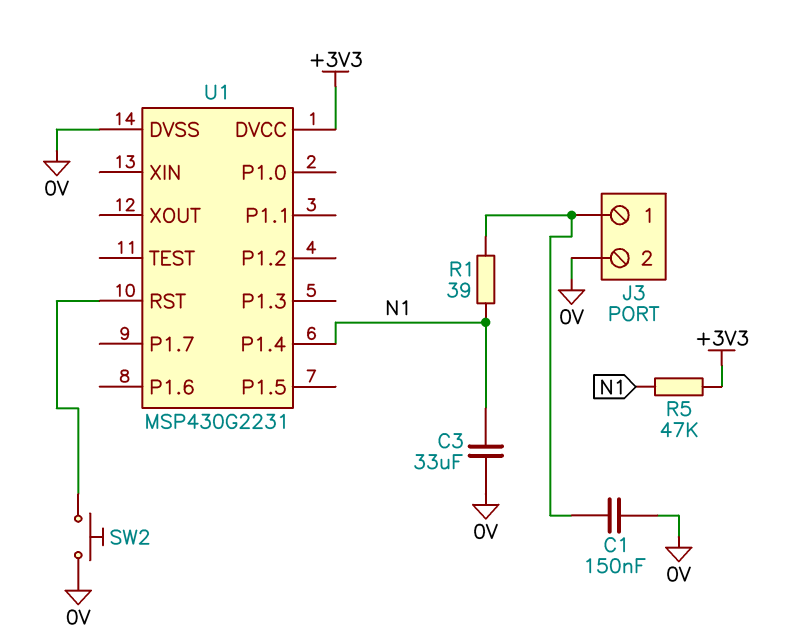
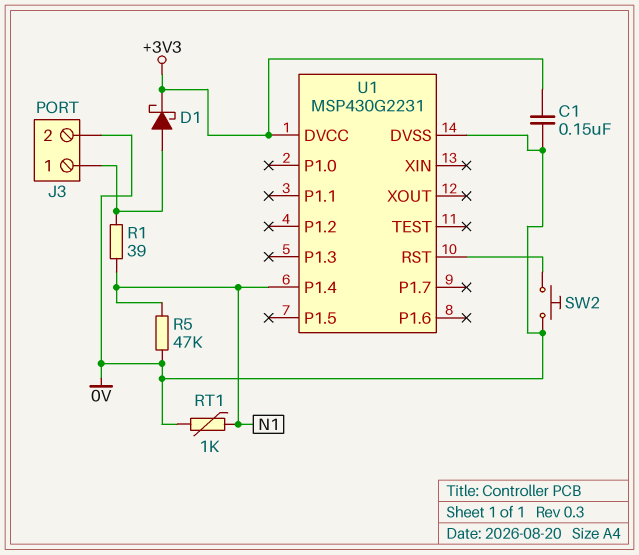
C1: 150nF (0V, J3/1) -> 150nF (+3V3, 0V)
C3: 33uF (0V, N1) -> none
D1: none -> schottky (A J3/1, K +3V3)
R5: 47k (+3V3, N1) -> 47k (0V, N1)
RT1: none -> 1k (0V, N1)

